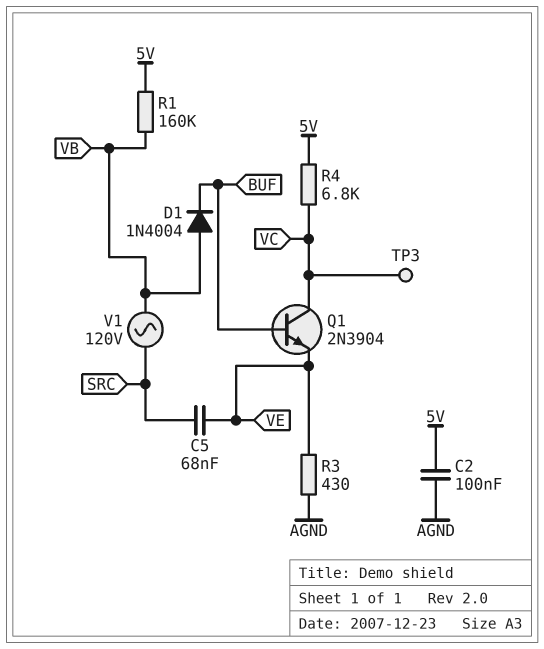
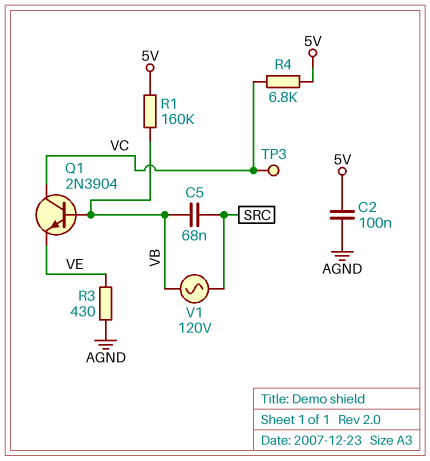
C5: 68nF (SRC, VE) -> 68nF (SRC, VB)
D1: diode 1N4004 (A VB, K BUF) -> none
Q1: NPN 2N3904 (B BUF, C VC, E VE) -> NPN 2N3904 (B VB, C VC, E VE)

